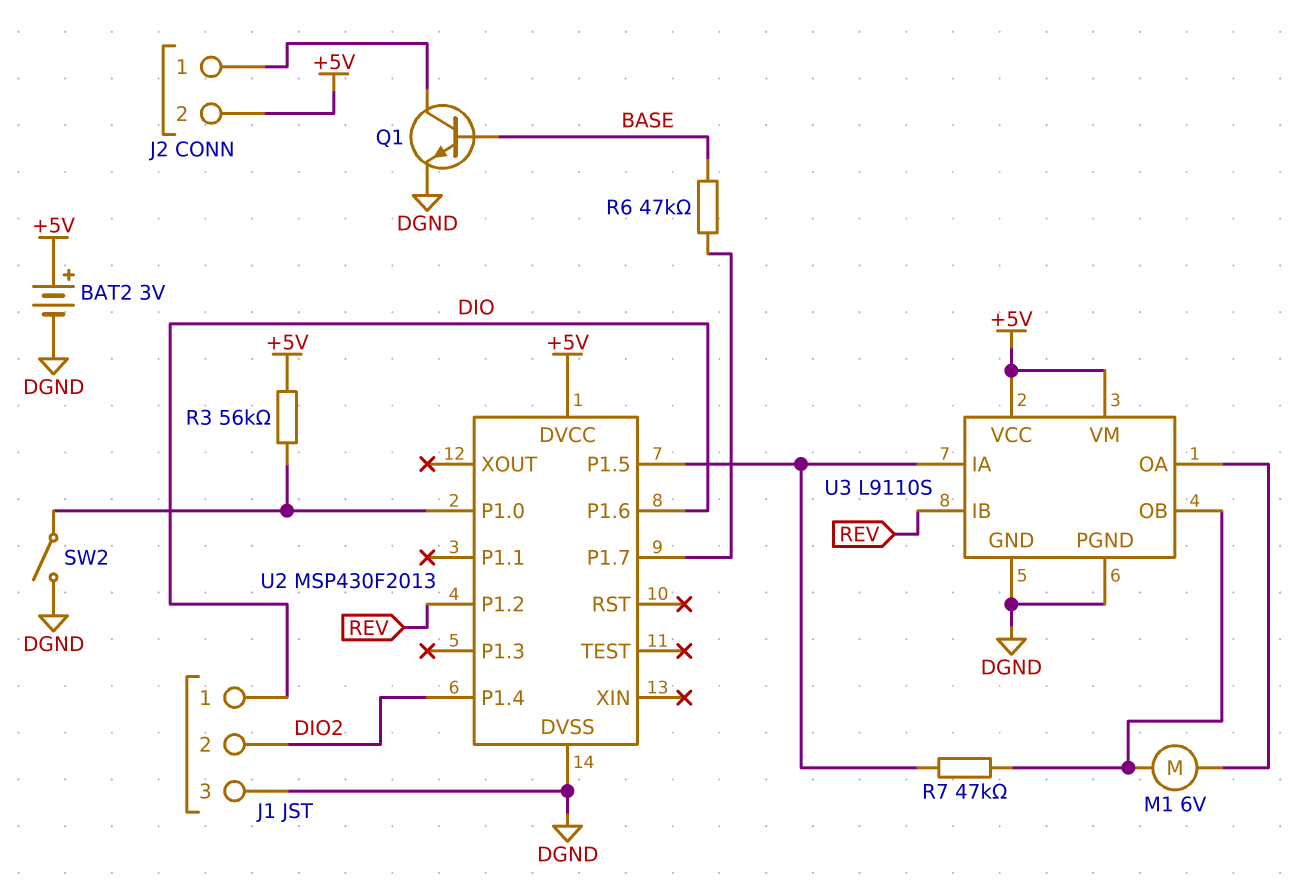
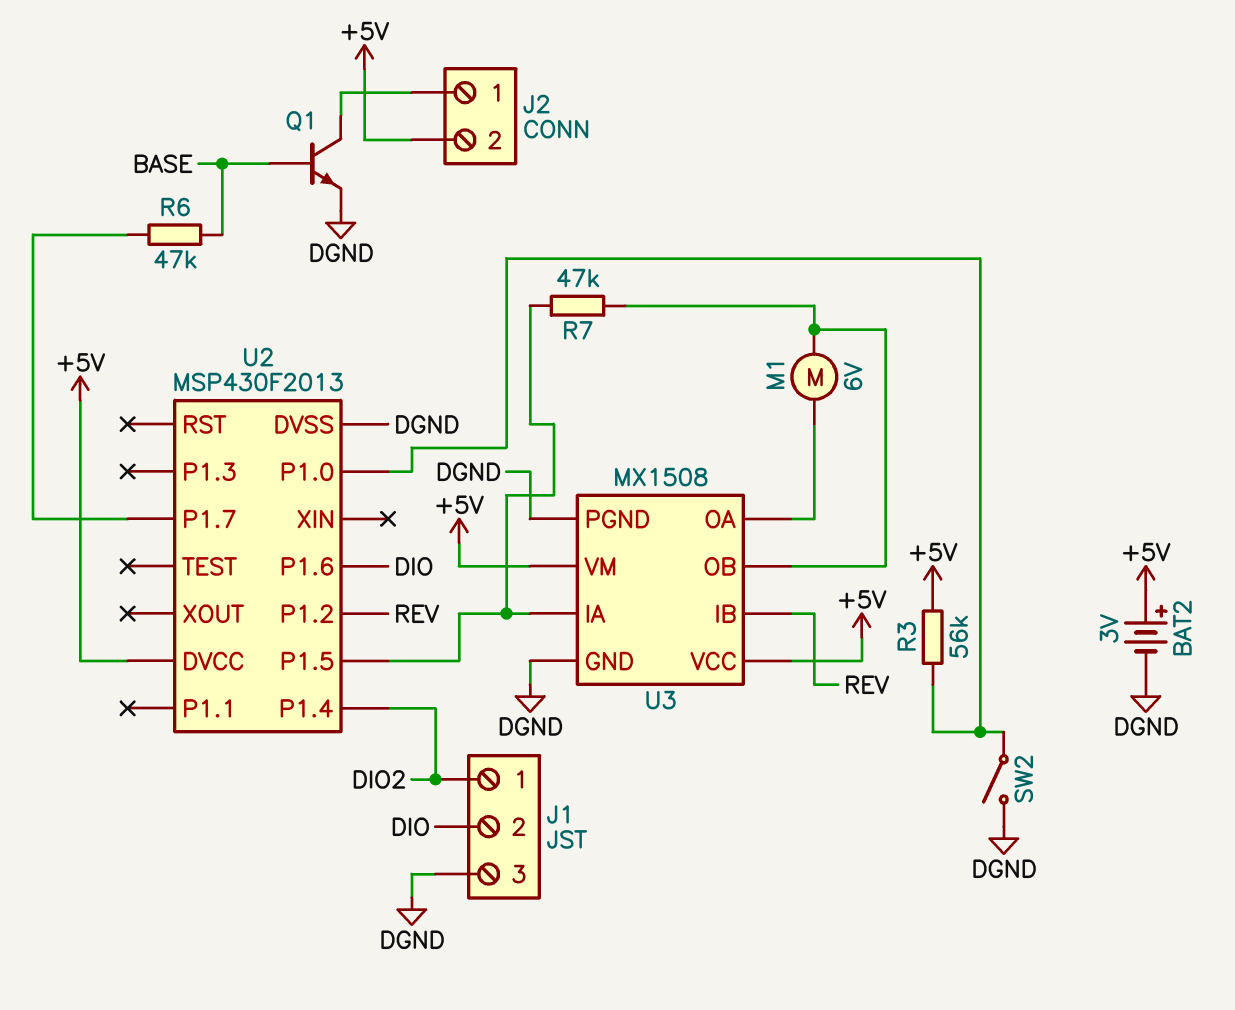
J1 pin 1: DIO -> DIO2
J1 pin 2: DIO2 -> DIO
U3: L9110S -> MX1508

